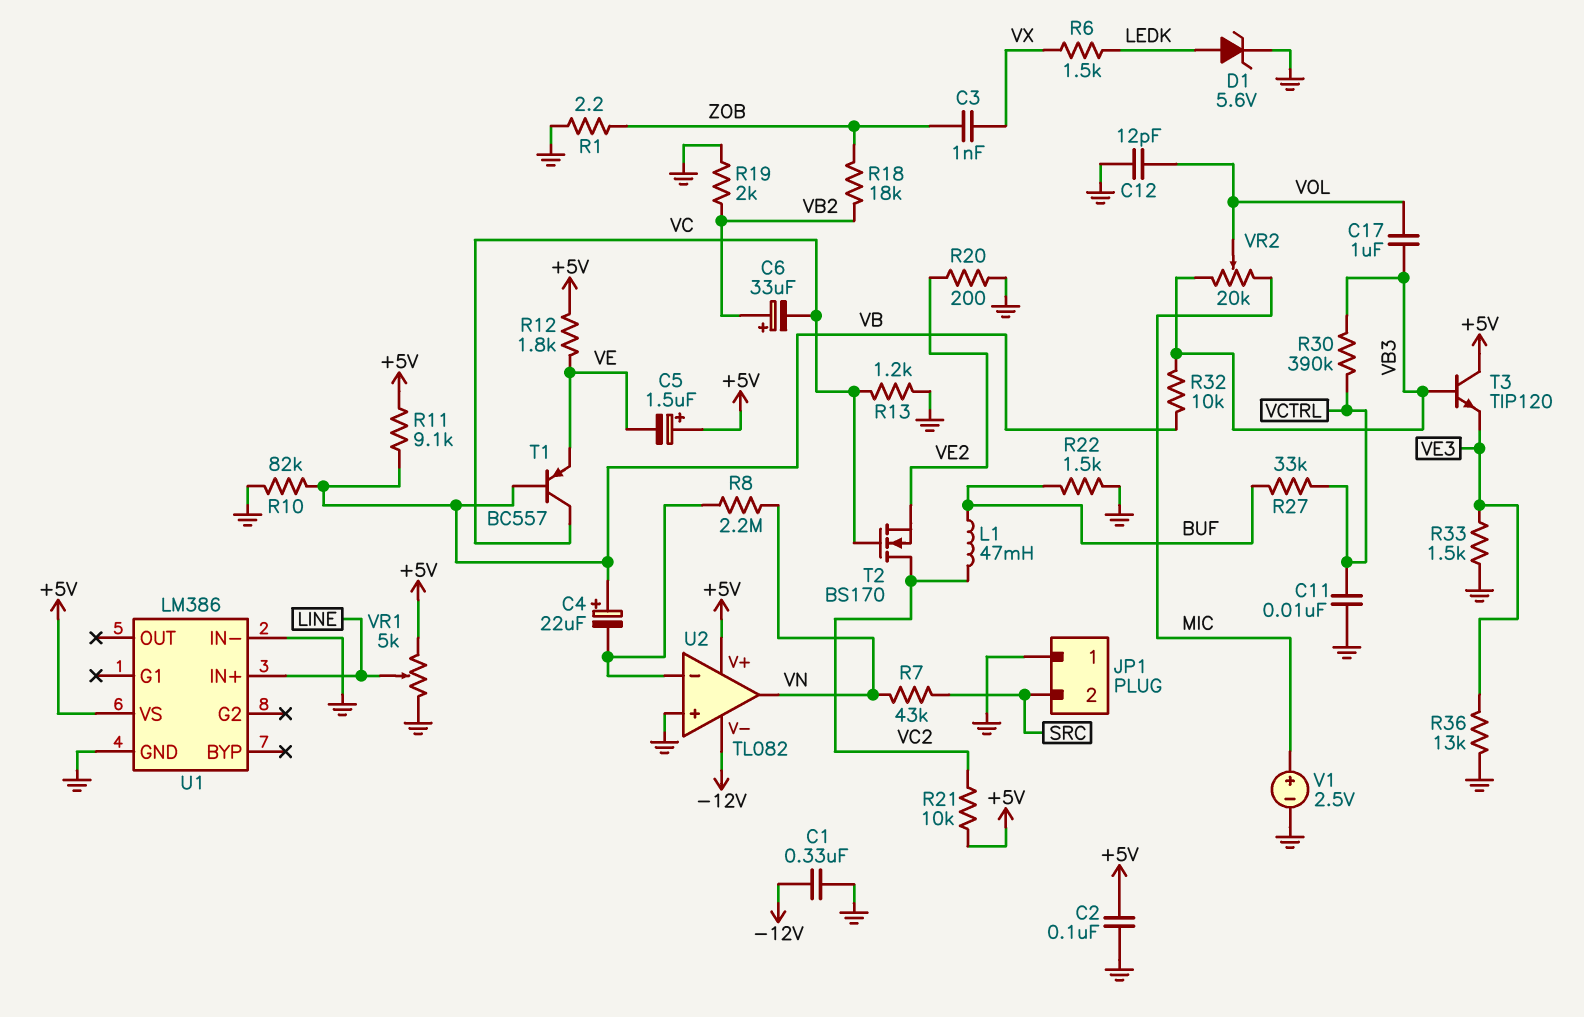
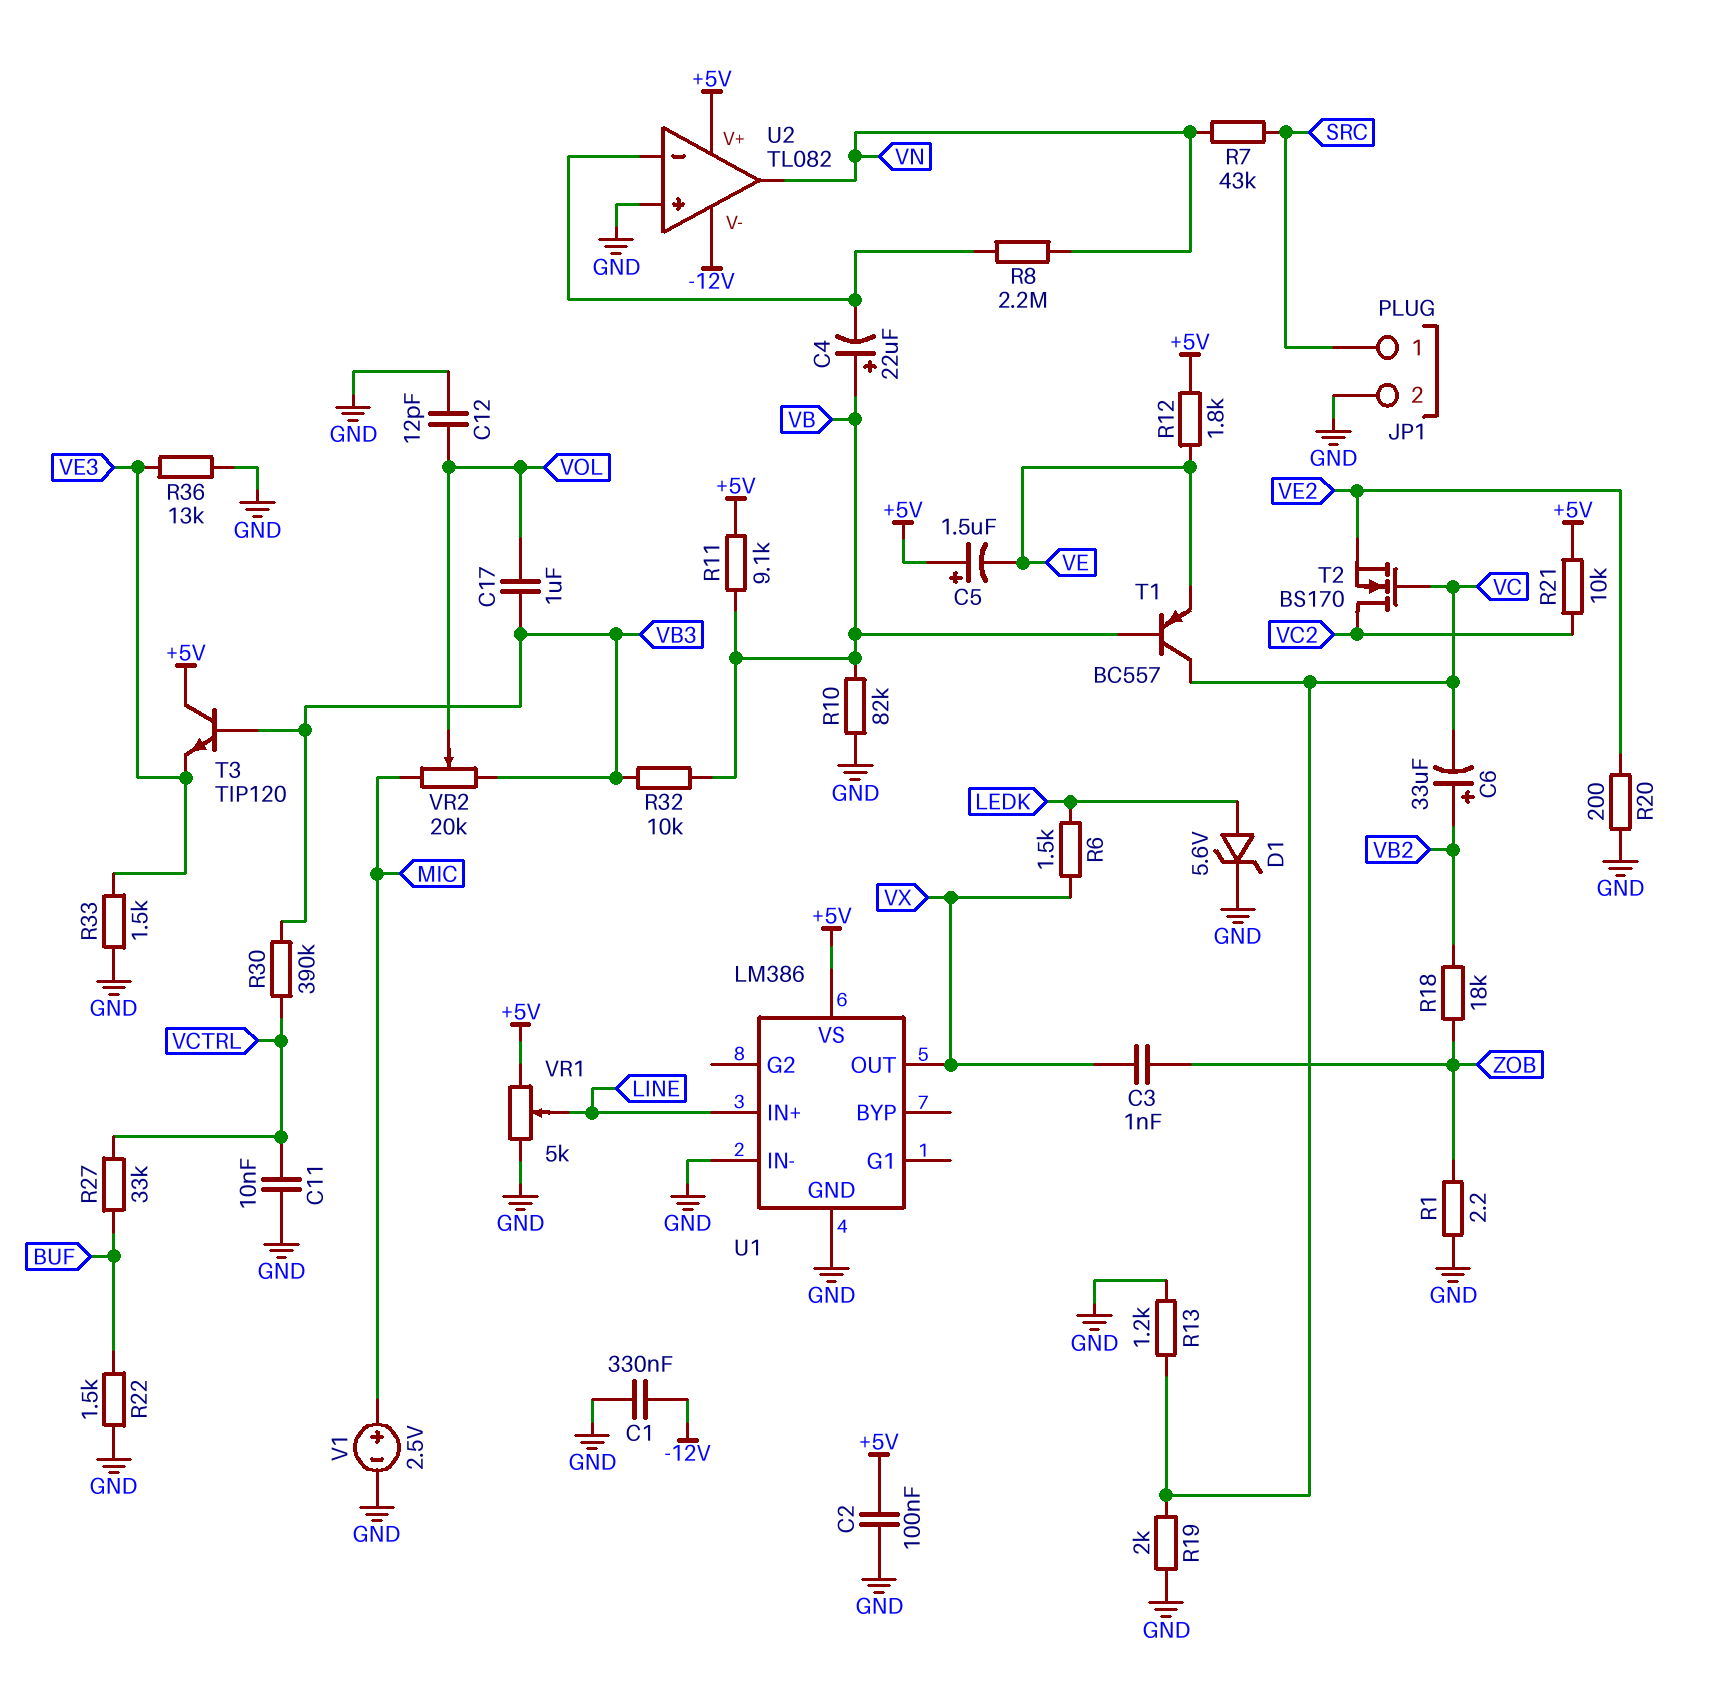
JP1 pin 1: GND -> SRC
JP1 pin 2: SRC -> GND
L1: 47mH (BUF, VC2) -> none
R19: 2k (GND, VB2) -> 2k (GND, VC)
U1 pin OUT: none -> VX

